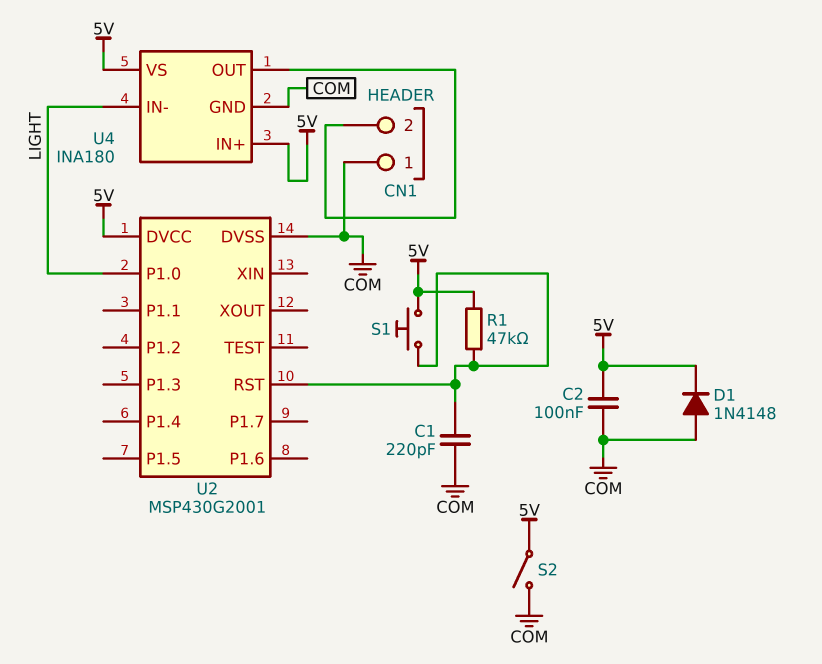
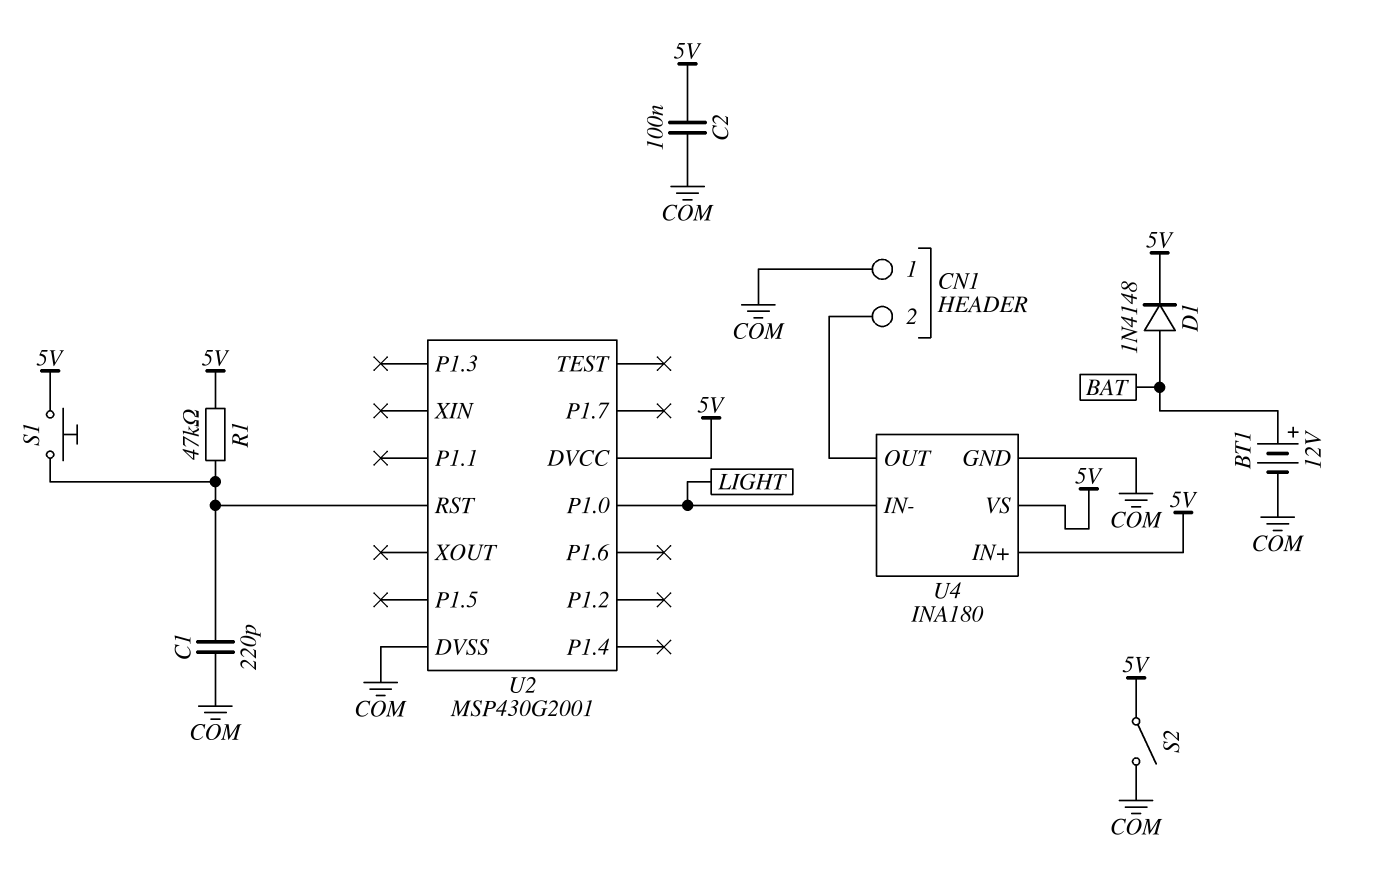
BT1: none -> 12V (plus BAT, minus COM)
D1: diode 1N4148 (A COM, K 5V) -> diode 1N4148 (A BAT, K 5V)

